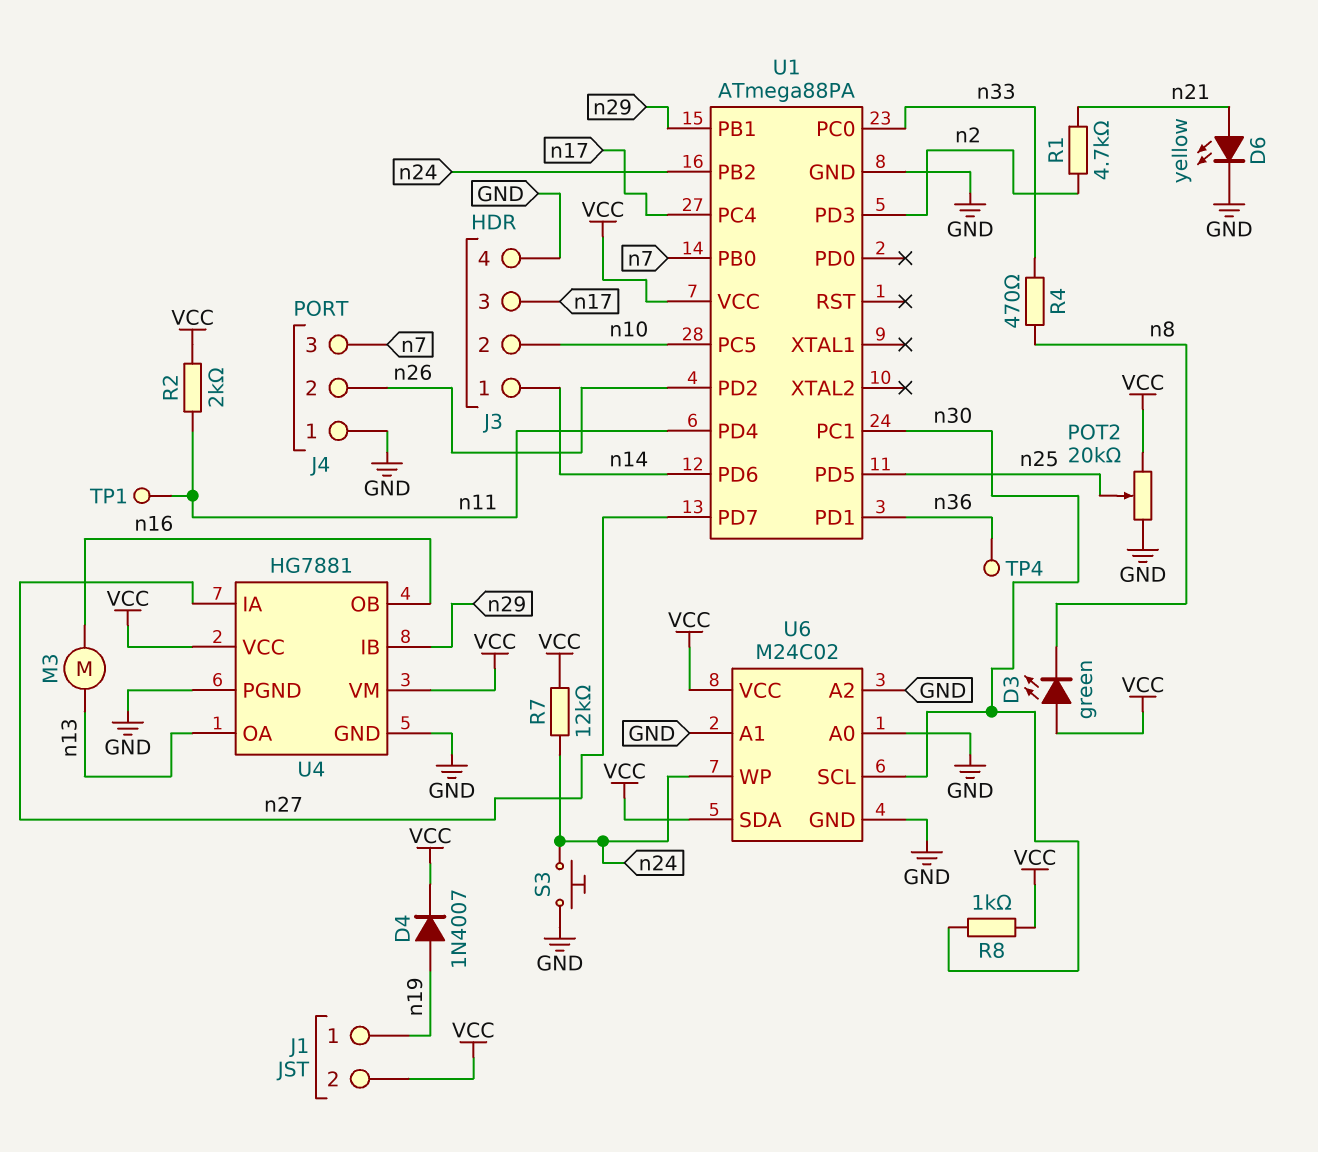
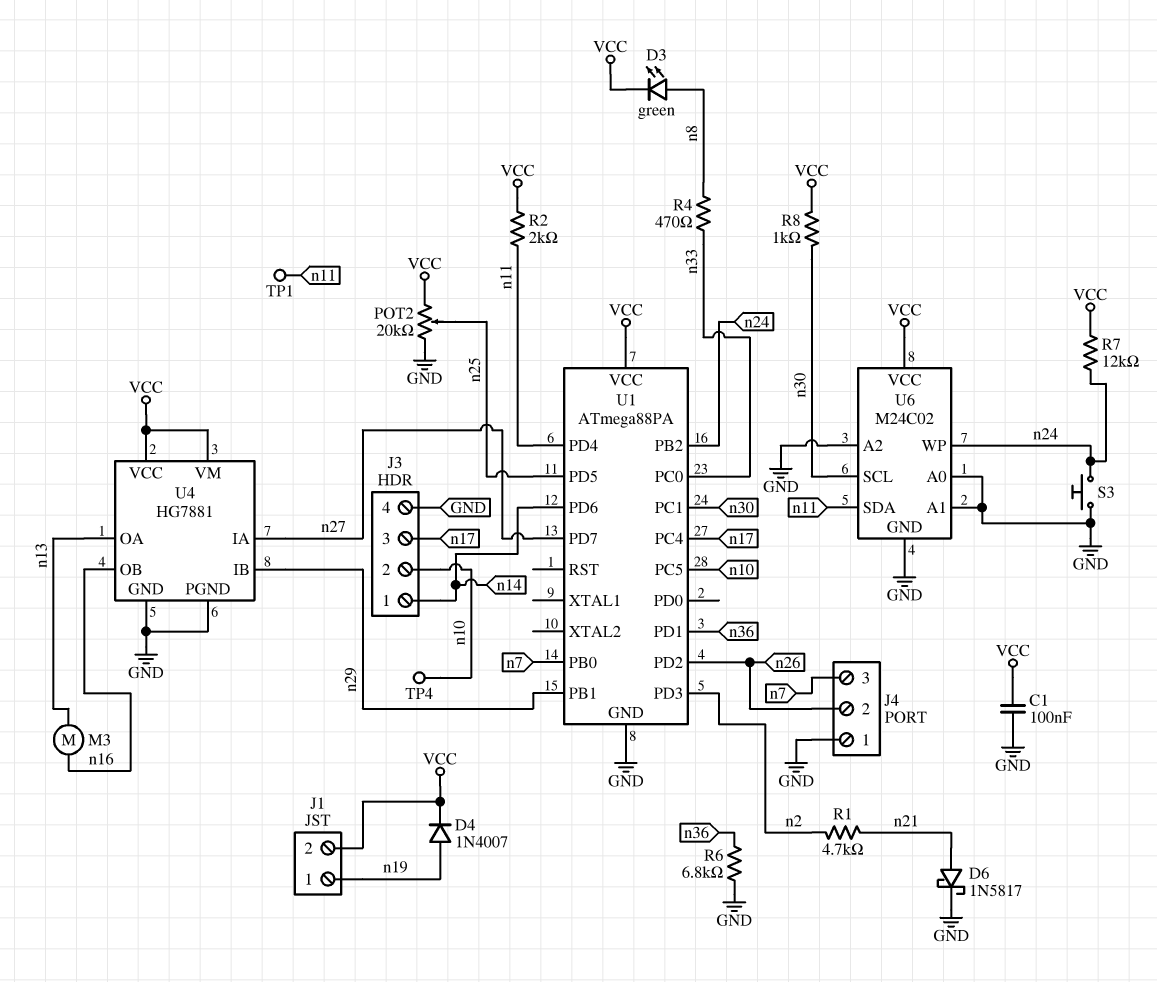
C1: none -> 100nF (GND, VCC)
D3: LED green (A VCC, K n8) -> LED green (A n8, K VCC)
D6: LED yellow (A n21, K GND) -> schottky 1N5817 (A n21, K GND)
R6: none -> 6.8k (GND, n36)
TP4: test point (n36) -> test point (n10)
U6 pin SDA: VCC -> n11

